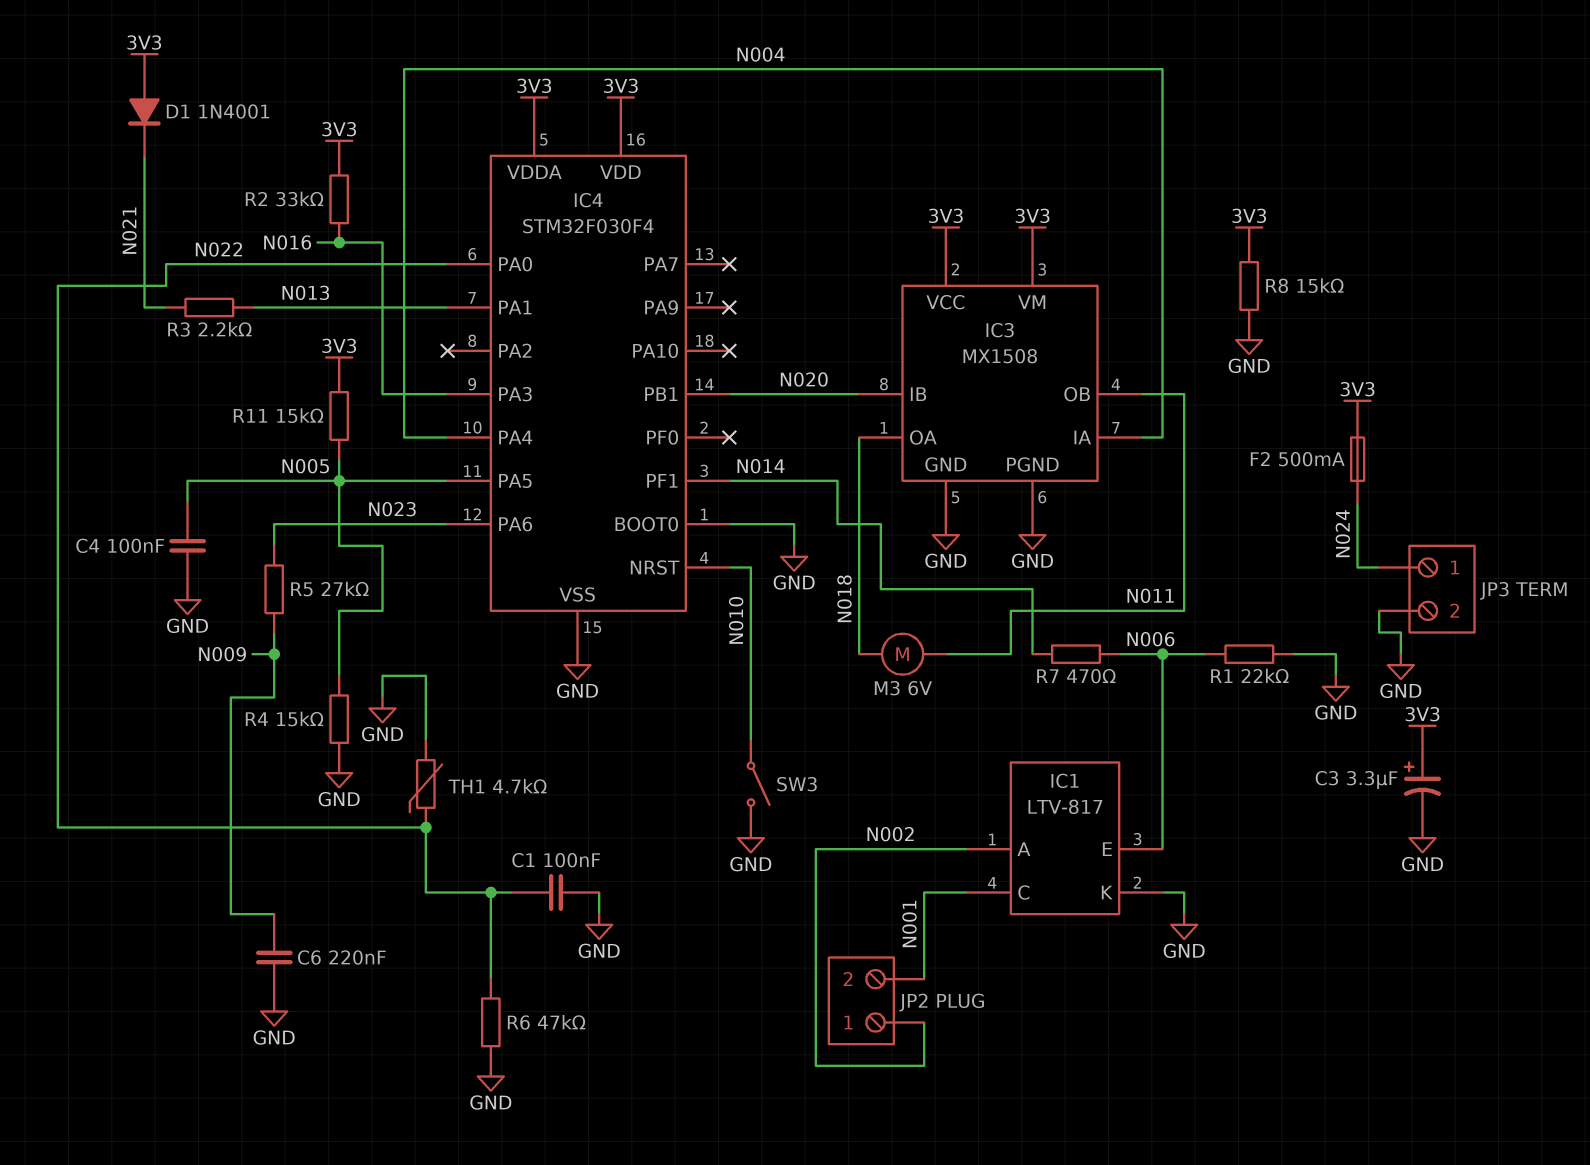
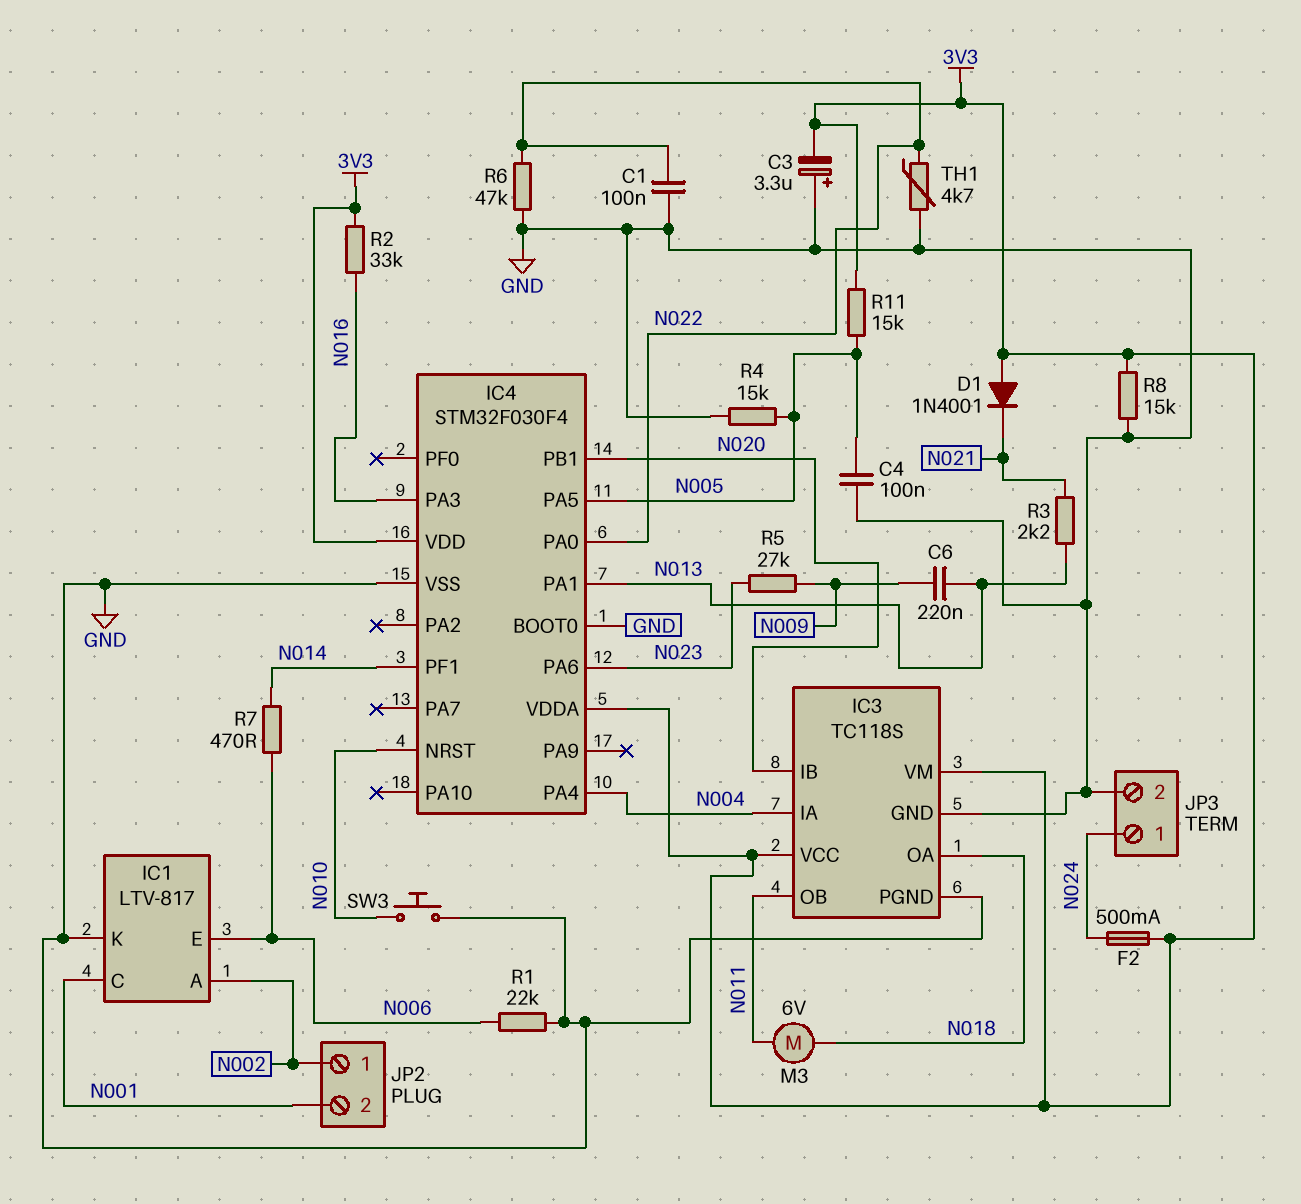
C3: 3.3uF (plus 3V3, minus GND) -> 3.3uF (plus GND, minus 3V3)
C6: 220nF (GND, N009) -> 220nF (N009, N013)
IC3: MX1508 -> TC118S
SW3: switch (GND, N010) -> button (GND, N010)

